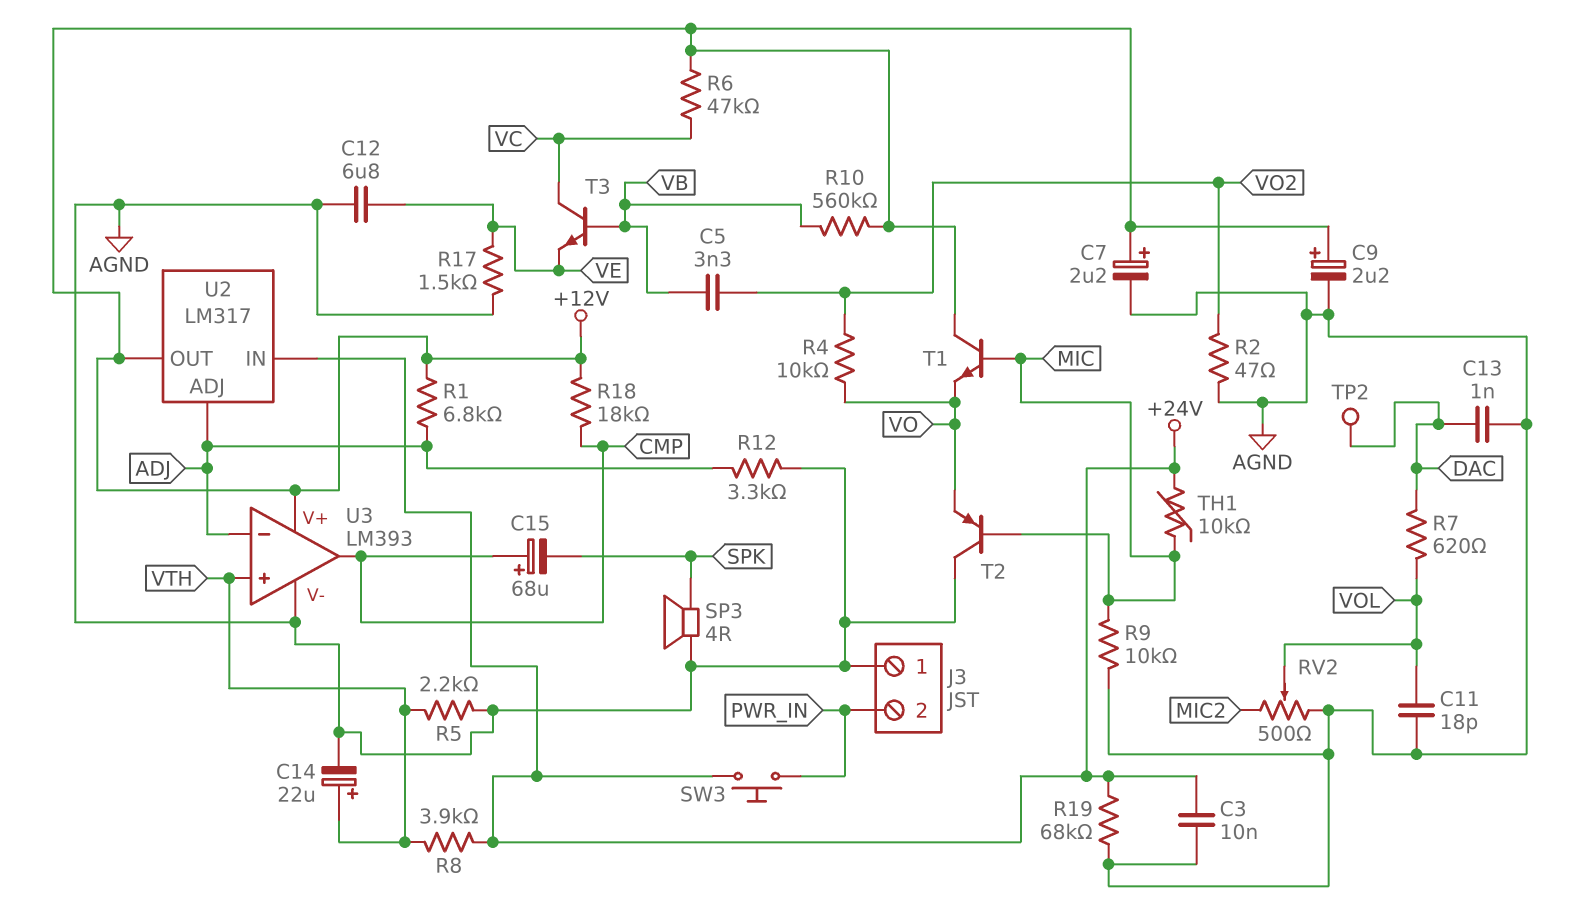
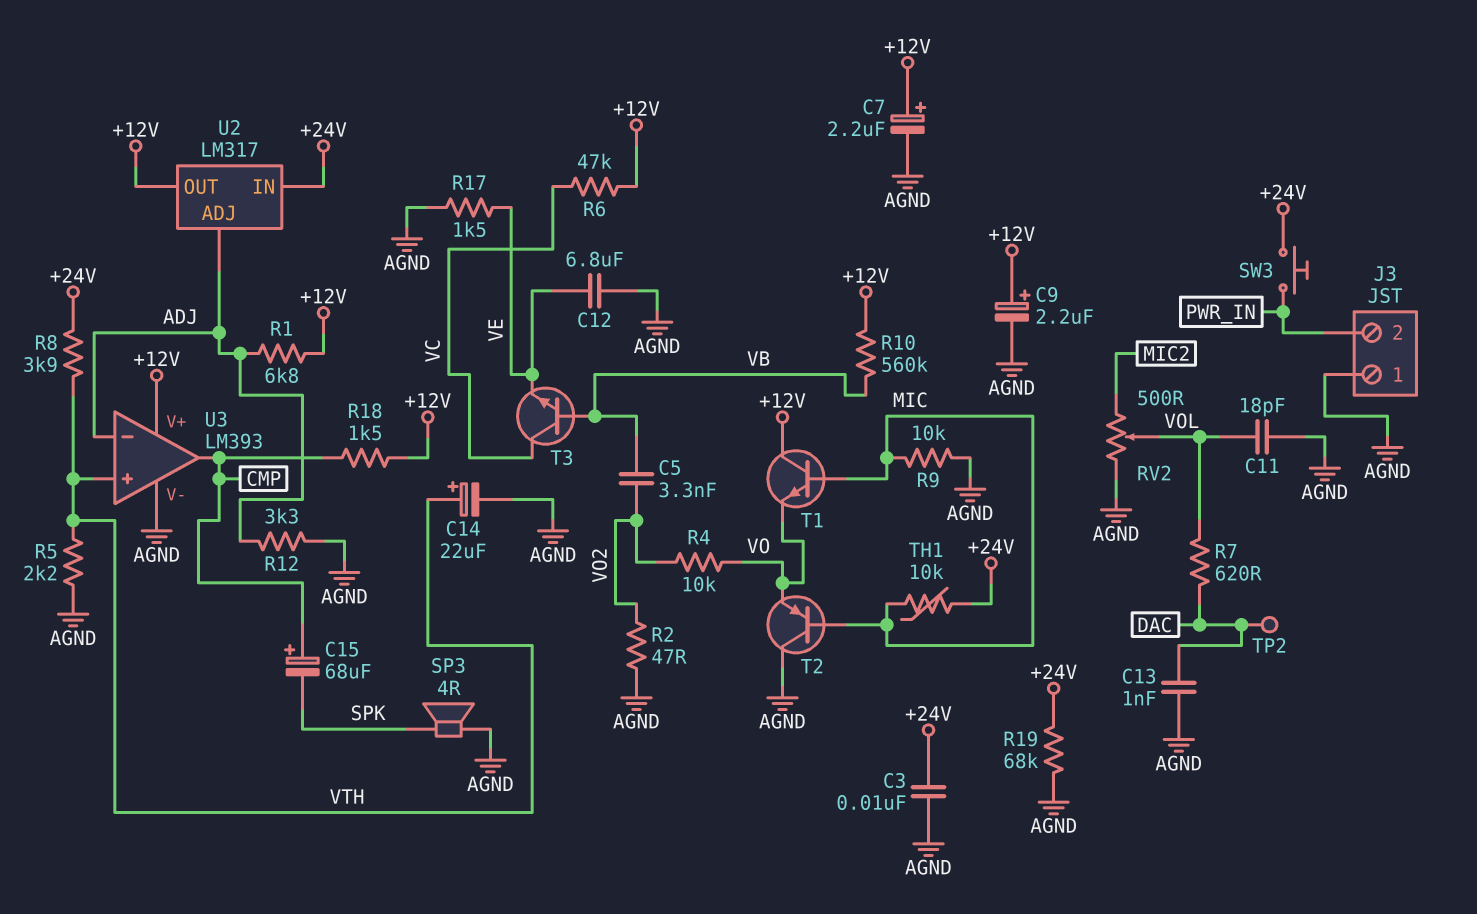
R18: 18k (+12V, CMP) -> 1.5k (+12V, CMP)

